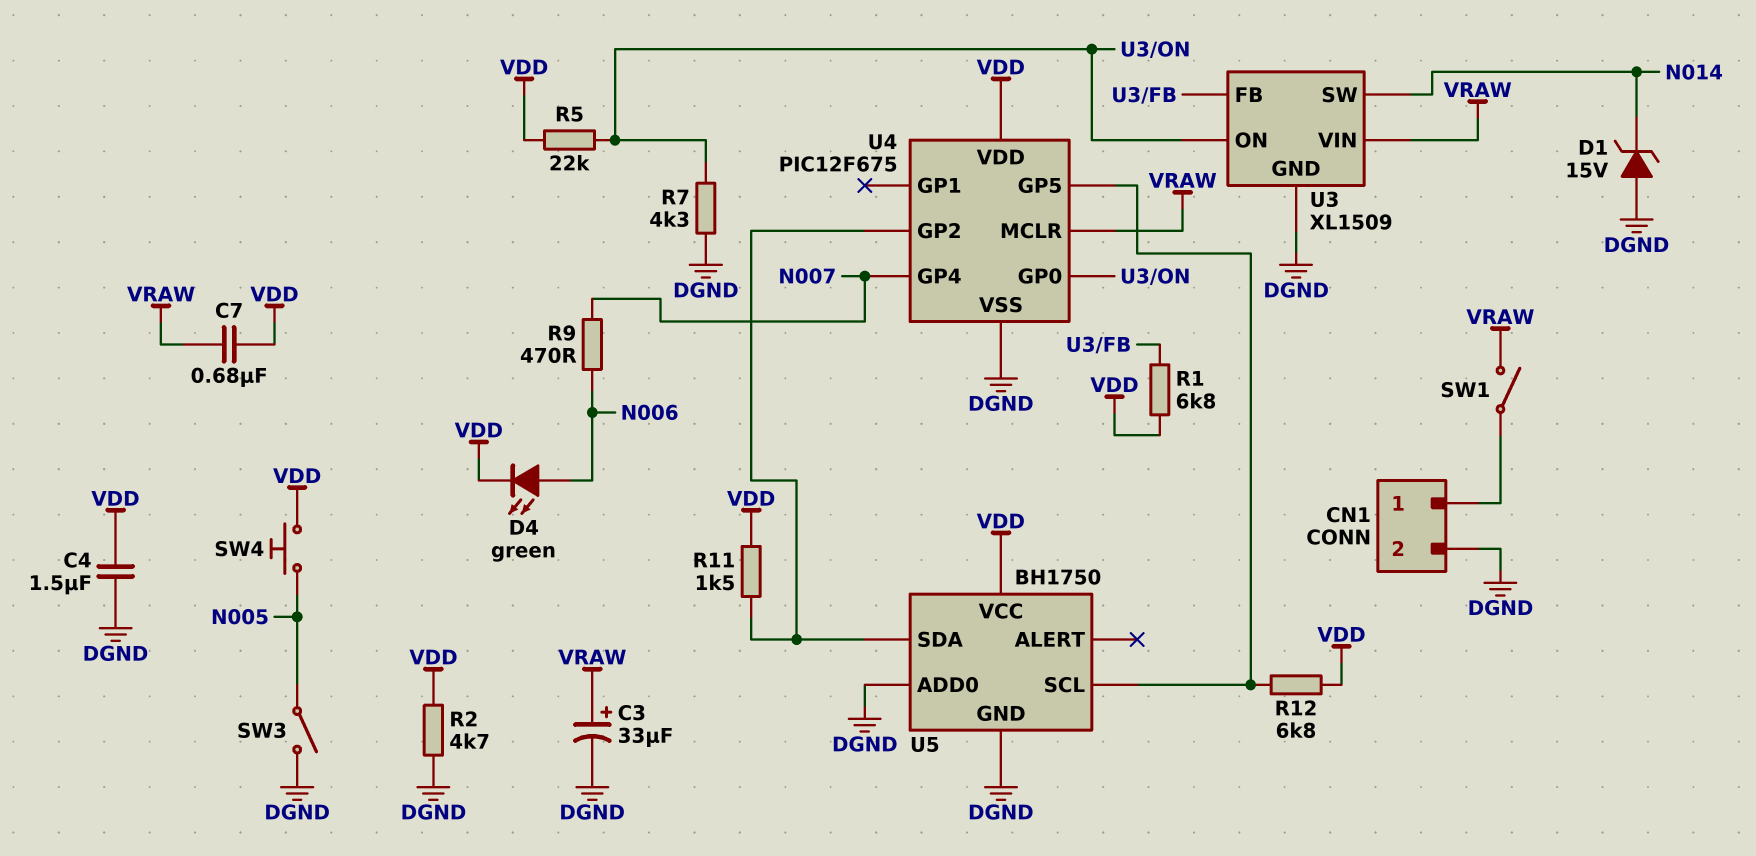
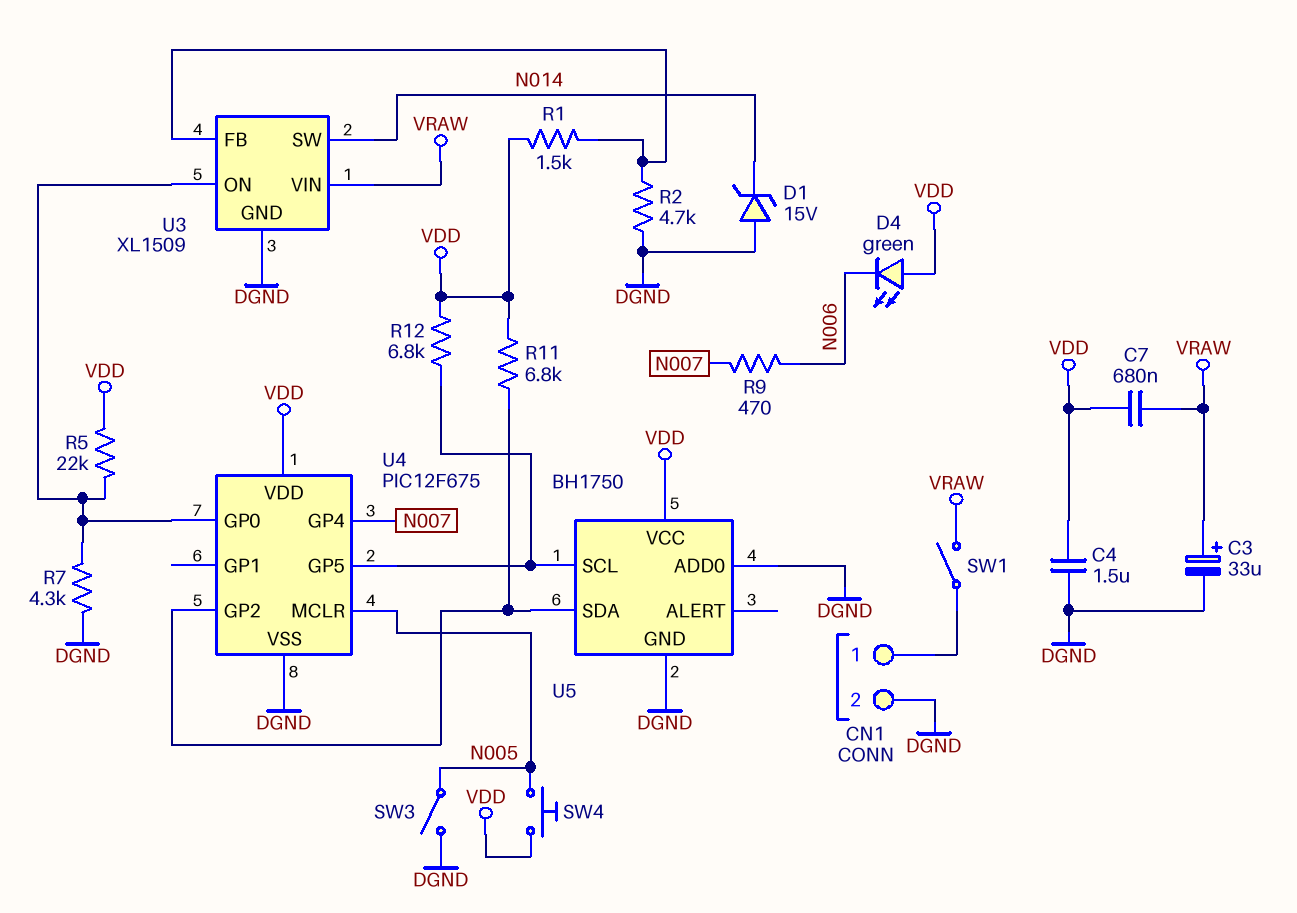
D4: LED green (A N006, K VDD) -> LED green (A VDD, K N006)
R1: 6.8k (U3/FB, VDD) -> 1.5k (U3/FB, VDD)
R2: 4.7k (DGND, VDD) -> 4.7k (DGND, U3/FB)
R11: 1.5k (U4/GP2, VDD) -> 6.8k (U4/GP2, VDD)
U4 pin MCLR: VRAW -> N005

